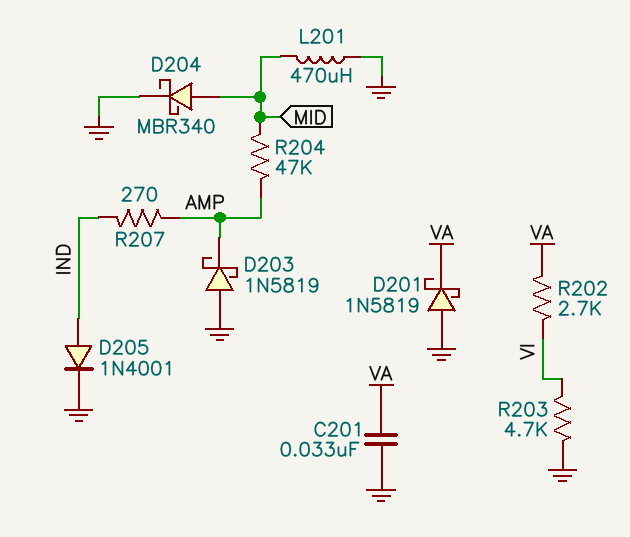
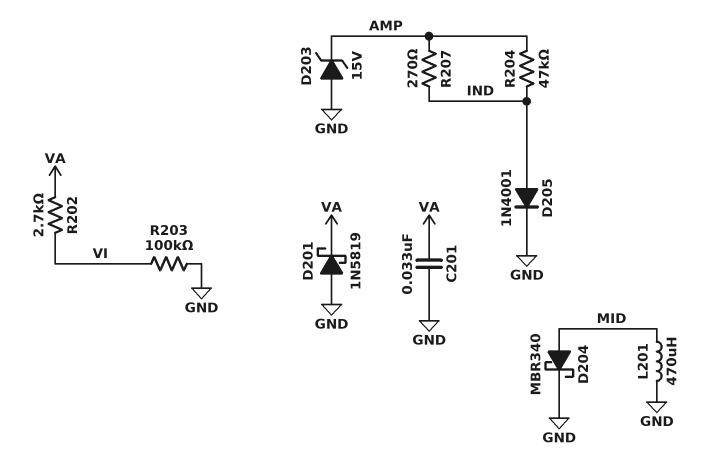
D203: schottky 1N5819 (A GND, K AMP) -> zener 15V (A GND, K AMP)
R203: 4.7k (GND, VI) -> 100k (GND, VI)
R204: 47k (AMP, MID) -> 47k (AMP, IND)

